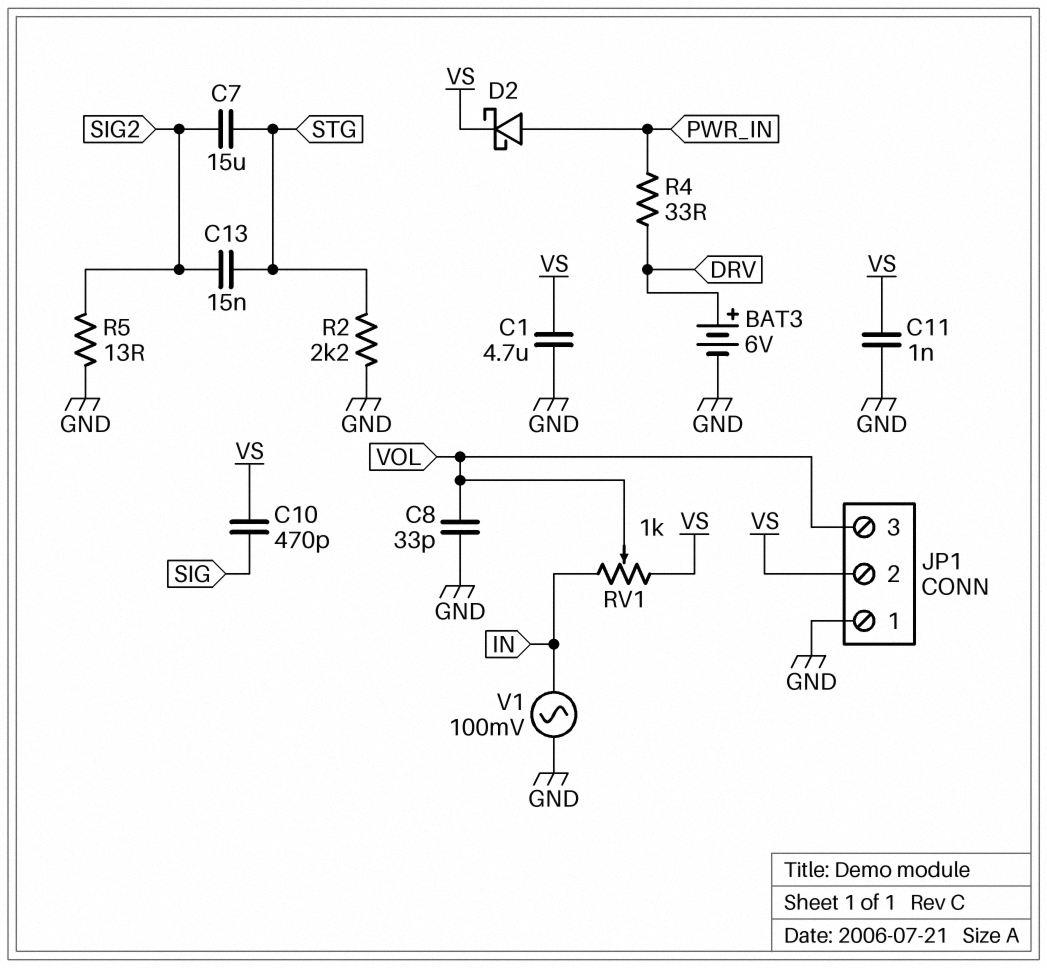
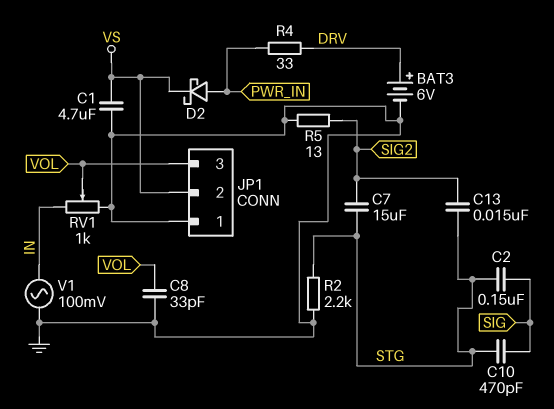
C2: none -> 150nF (SIG, STG)
C10: 470pF (SIG, VS) -> 470pF (SIG, STG)
C11: 1nF (GND, VS) -> none
RV1: 1k (IN, VS, wiper VOL) -> 1k (GND, IN, wiper VOL)

